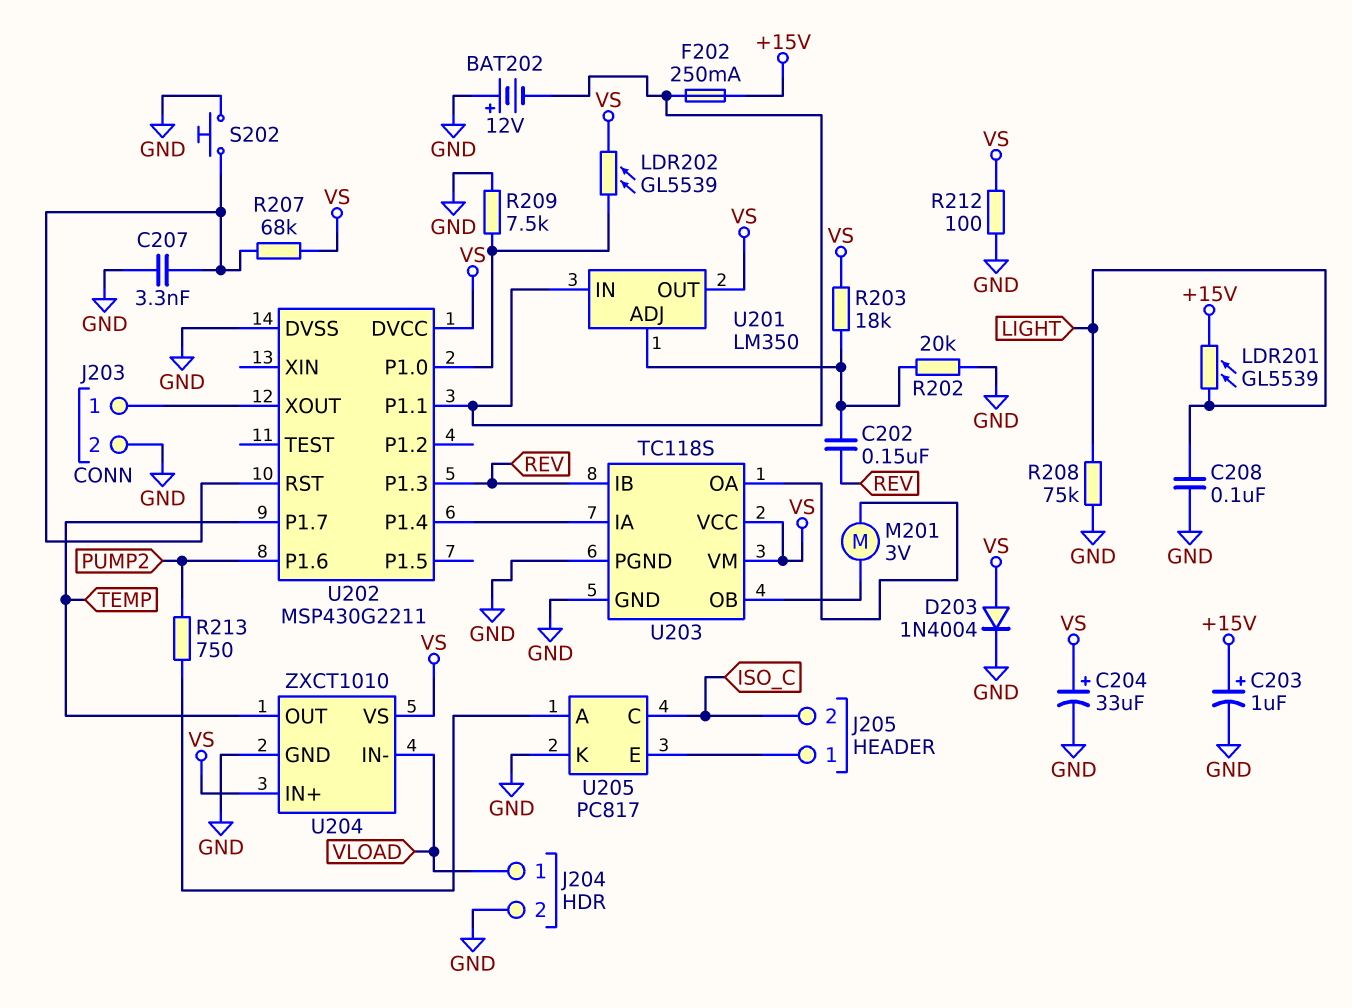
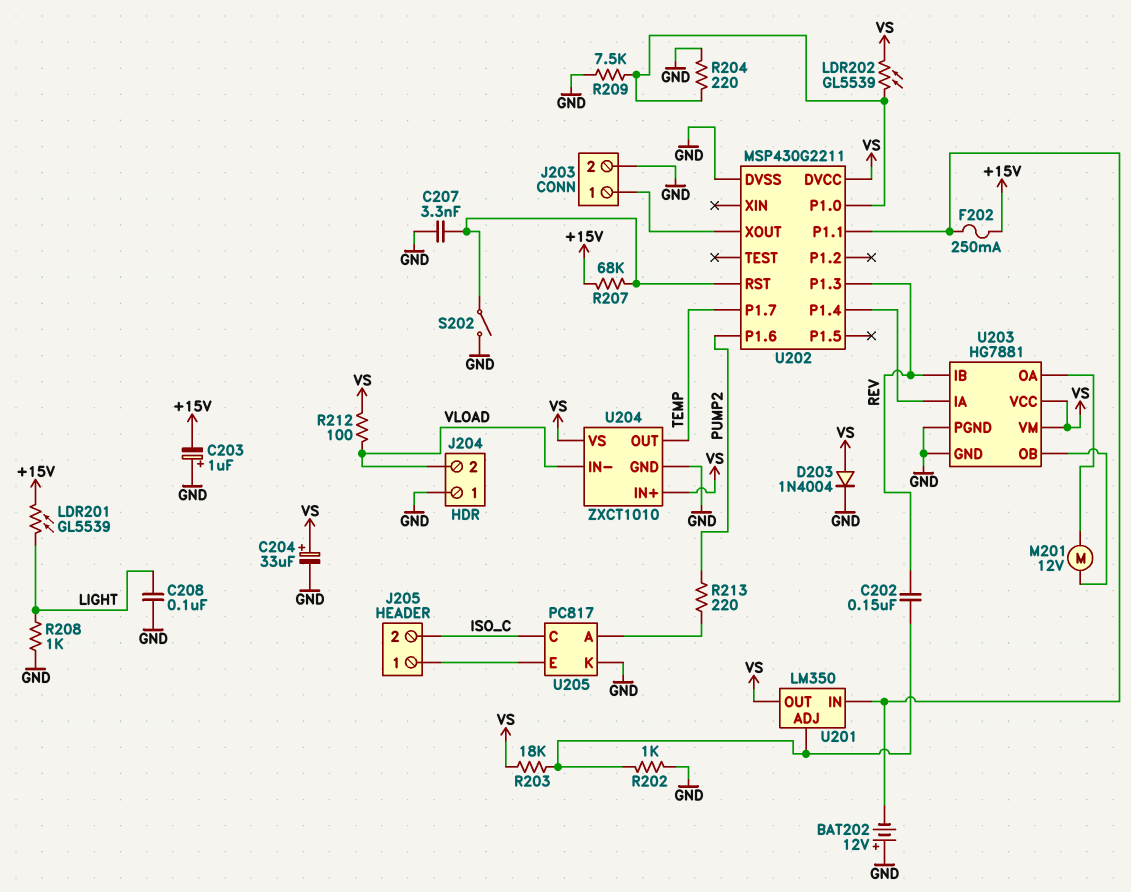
C203: 1uF (plus +15V, minus GND) -> 1uF (plus GND, minus +15V)
J204 pin 1: VLOAD -> GND
J204 pin 2: GND -> VLOAD
M201: motor 3V (U203/OA, U203/OB) -> motor 12V (U203/OA, U203/OB)
R202: 20k (GND, U201/ADJ) -> 1k (GND, U201/ADJ)
R204: none -> 220 (GND, U202/P1.0)
R207: 68k (U202/RST, VS) -> 68k (+15V, U202/RST)
R208: 75k (GND, LIGHT) -> 1k (GND, LIGHT)
R212: 100 (GND, VS) -> 100 (VLOAD, VS)
R213: 750 (PUMP2, U205/A) -> 220 (PUMP2, U205/A)
S202: button (GND, U202/RST) -> switch (GND, U202/RST)
U203: TC118S -> HG7881

